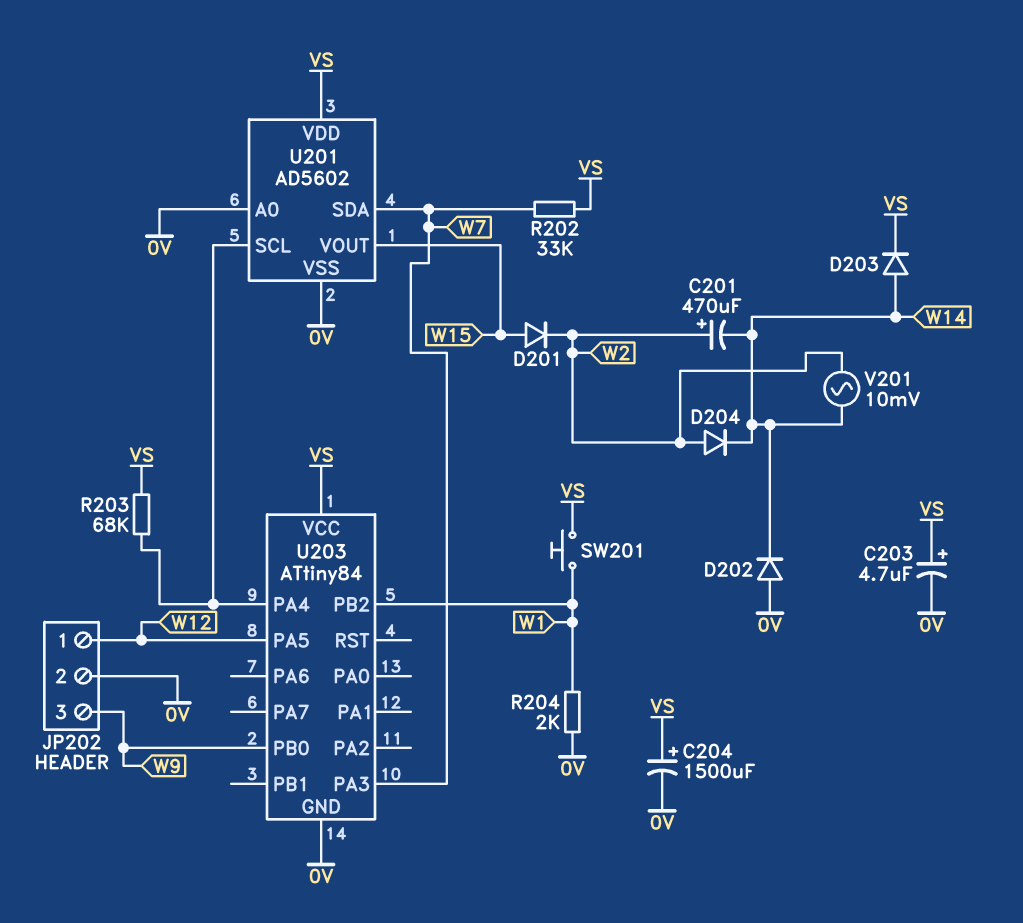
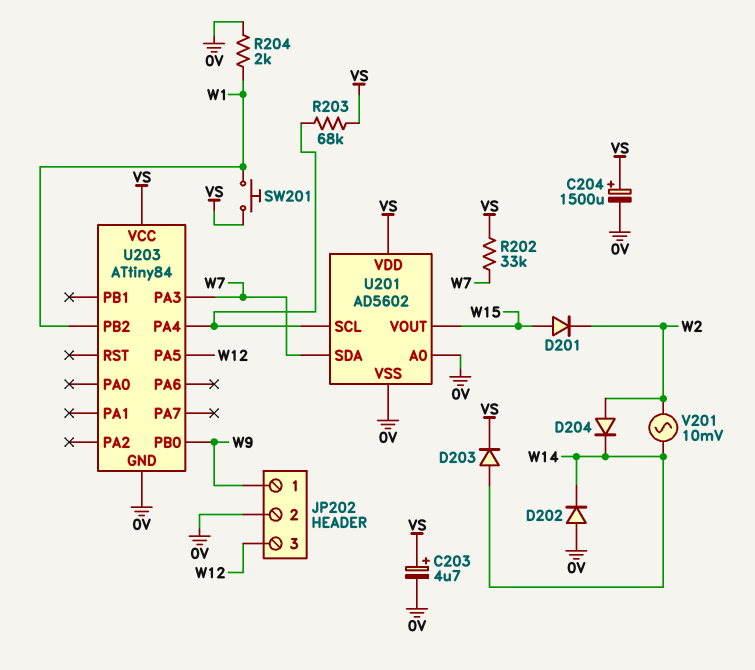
C201: 470uF (plus W2, minus W14) -> none
JP202 pin 1: W12 -> W9
JP202 pin 3: W9 -> W12

